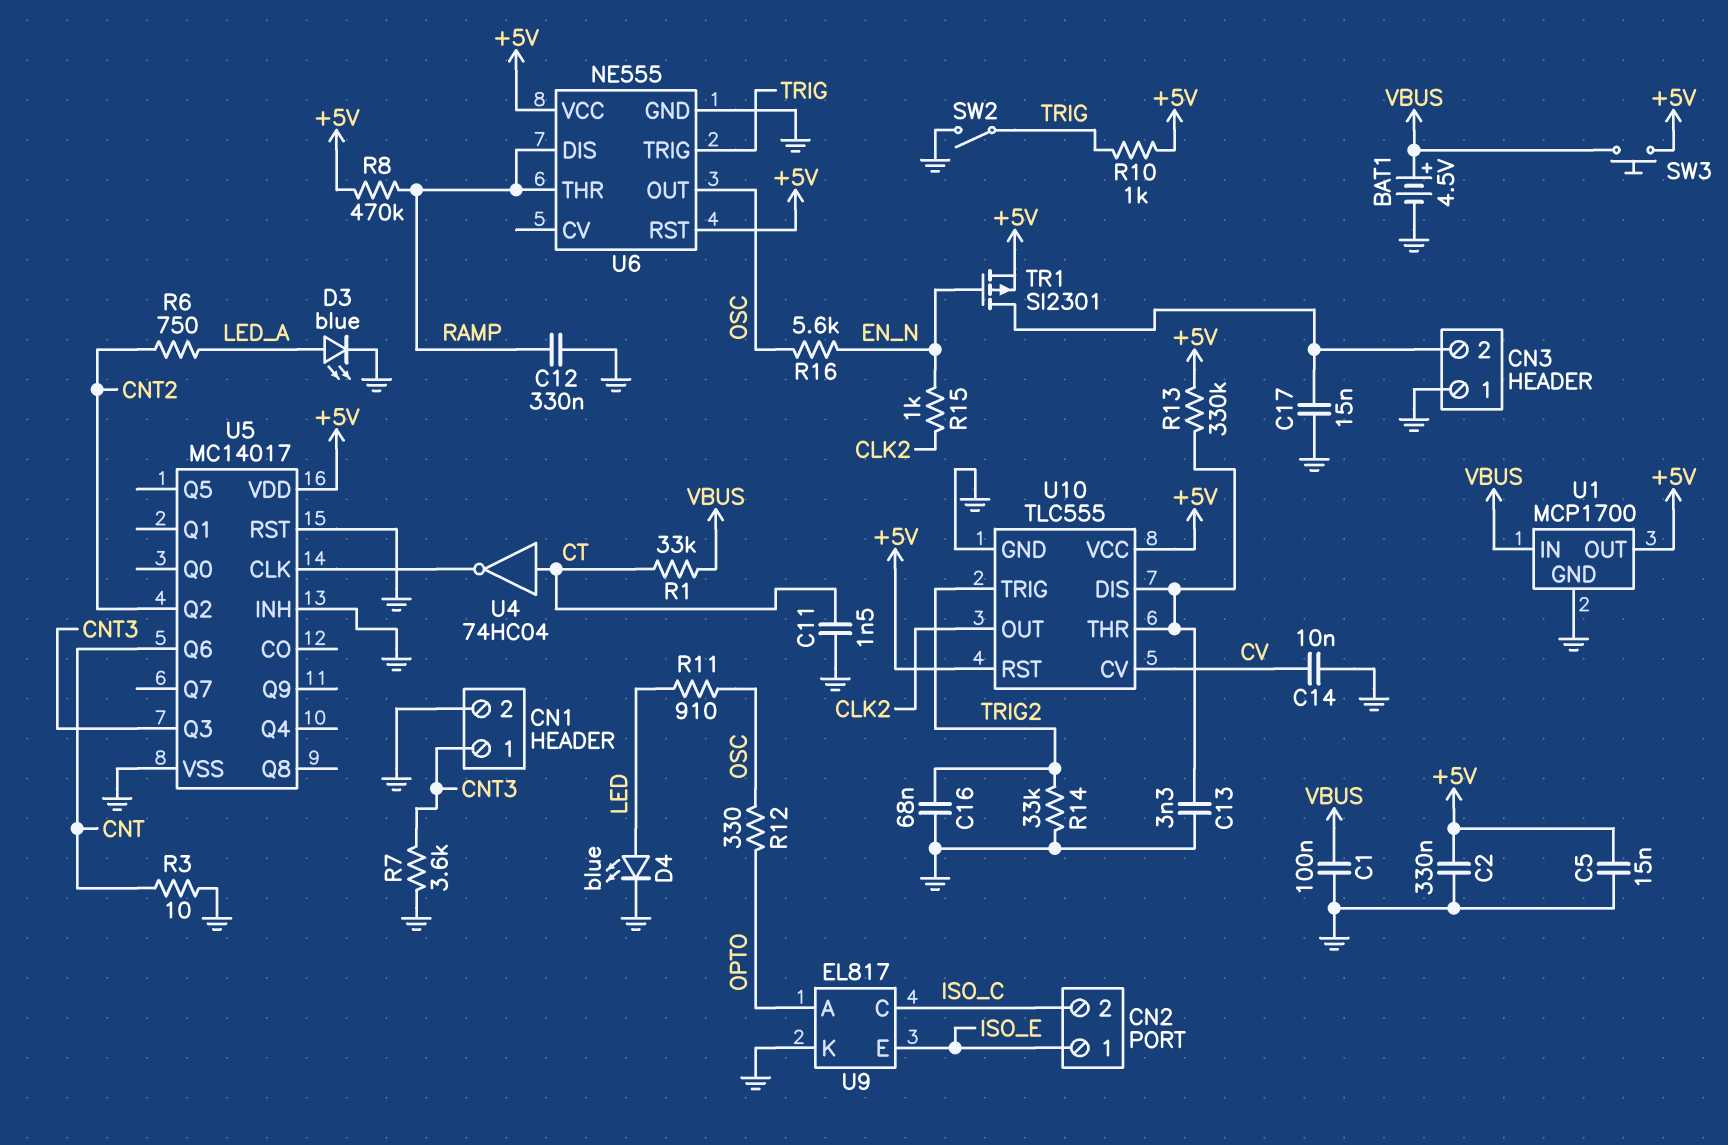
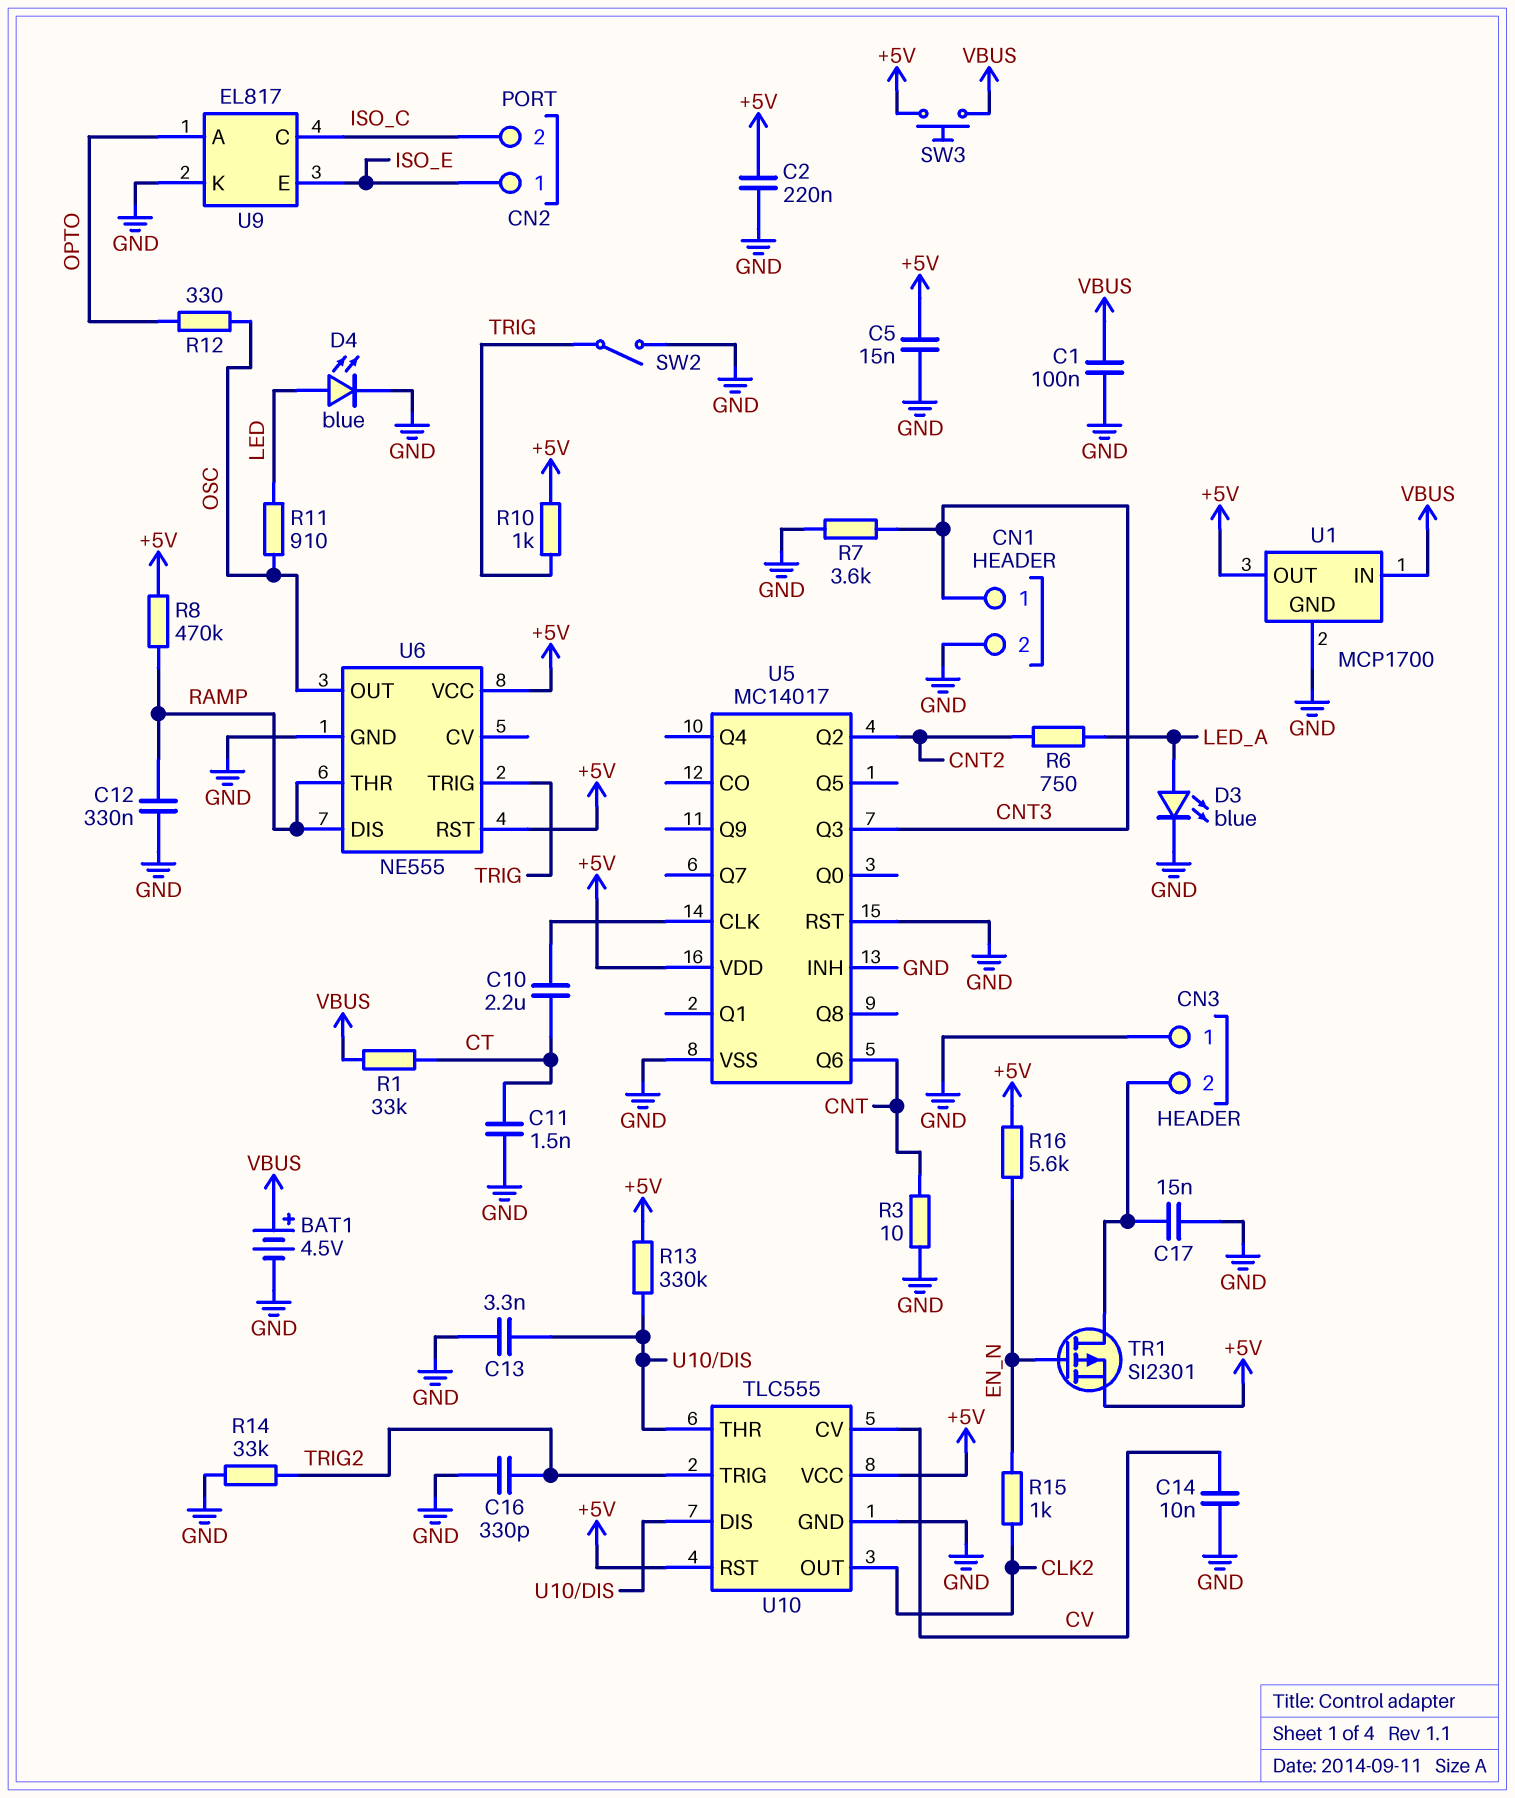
C2: 330nF (+5V, GND) -> 220nF (+5V, GND)
C10: none -> 2.2uF (CT, U5/CLK)
C16: 68nF (GND, TRIG2) -> 330pF (GND, TRIG2)
R16: 5.6k (EN_N, OSC) -> 5.6k (+5V, EN_N)
U4: NOT 74HC04 (in CT, out U5/CLK) -> none

